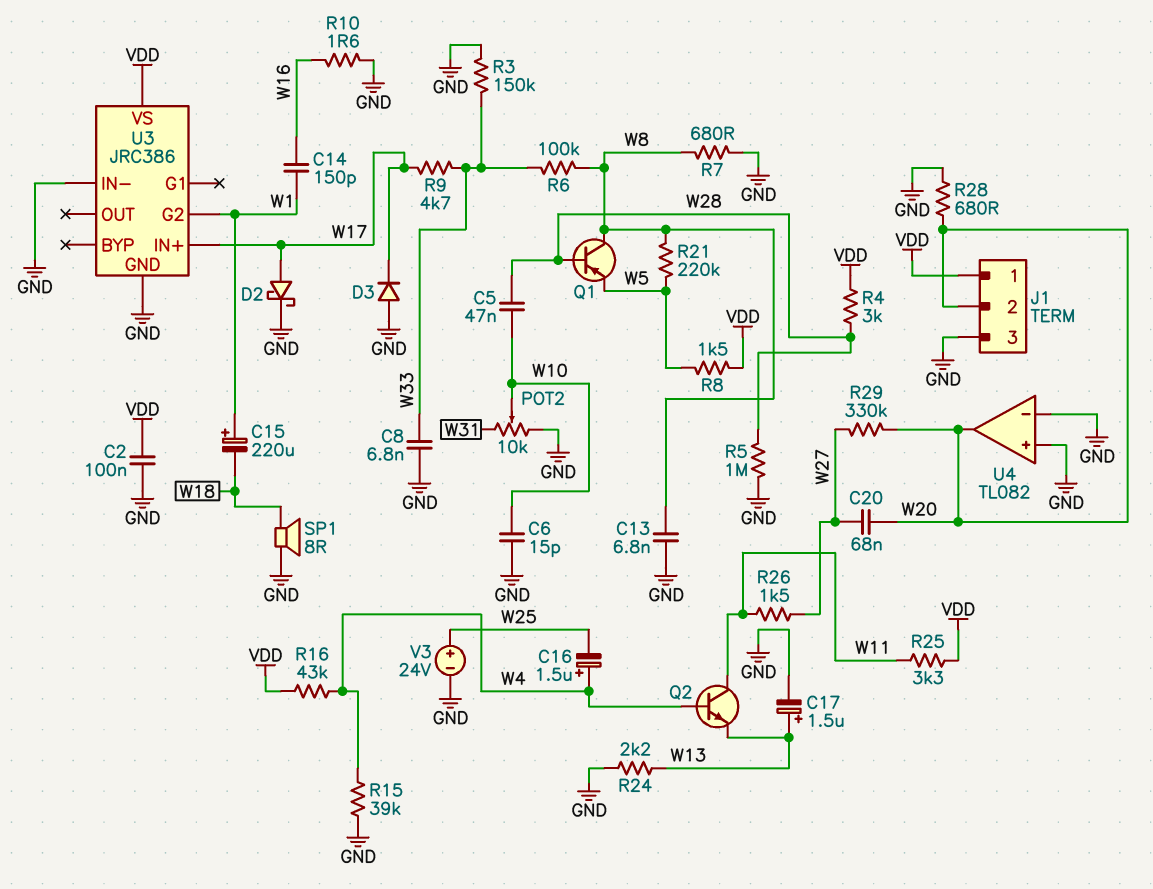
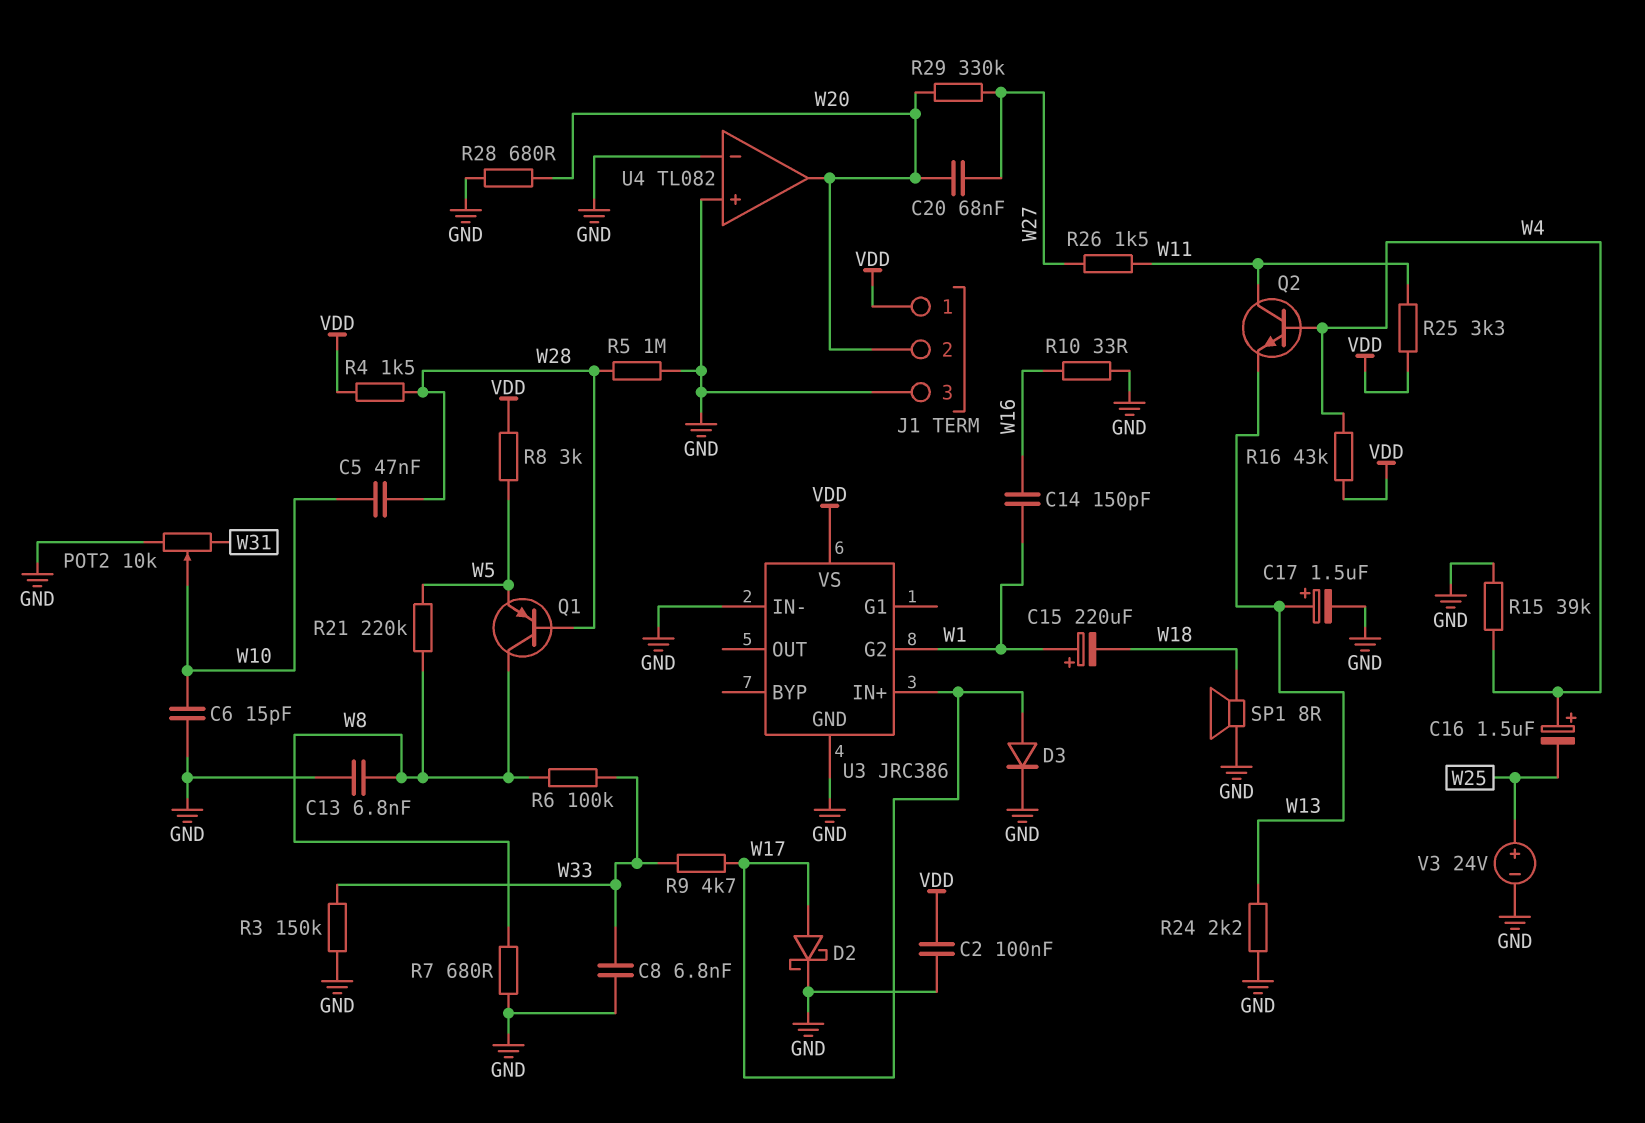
D3: diode (A GND, K W17) -> diode (A W17, K GND)
R4: 3k (VDD, W28) -> 1.5k (VDD, W28)
R8: 1.5k (VDD, W5) -> 3k (VDD, W5)
R10: 1.6 (GND, W16) -> 33 (GND, W16)

